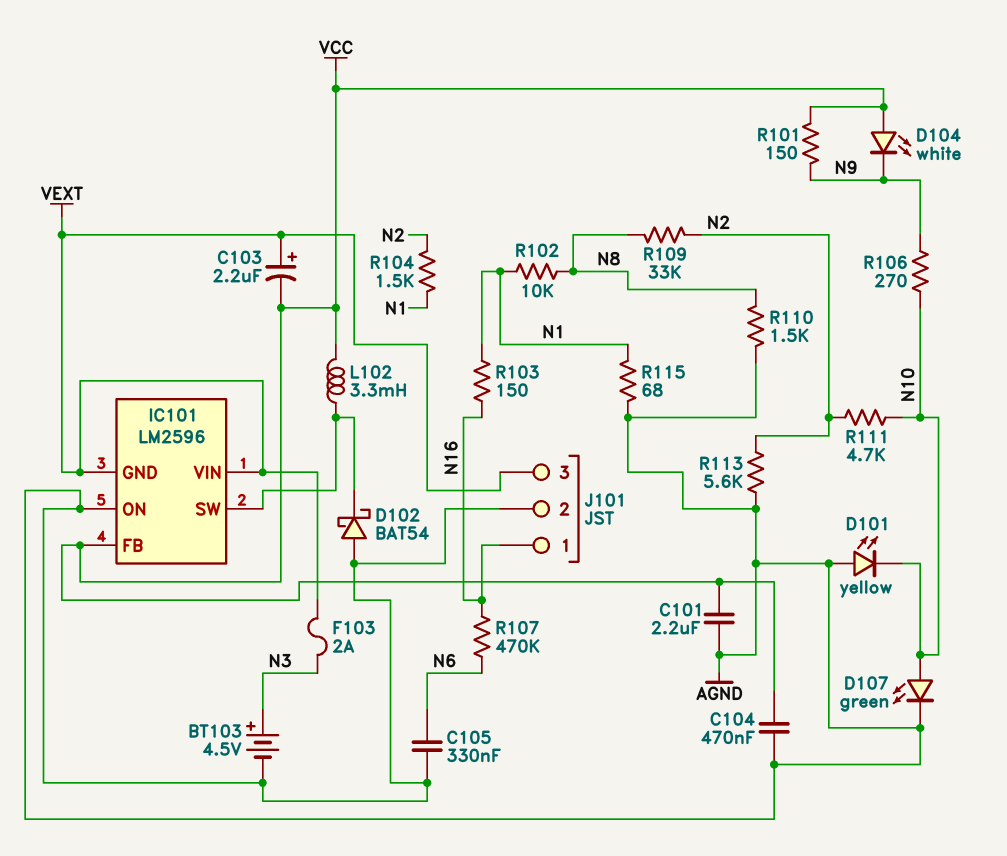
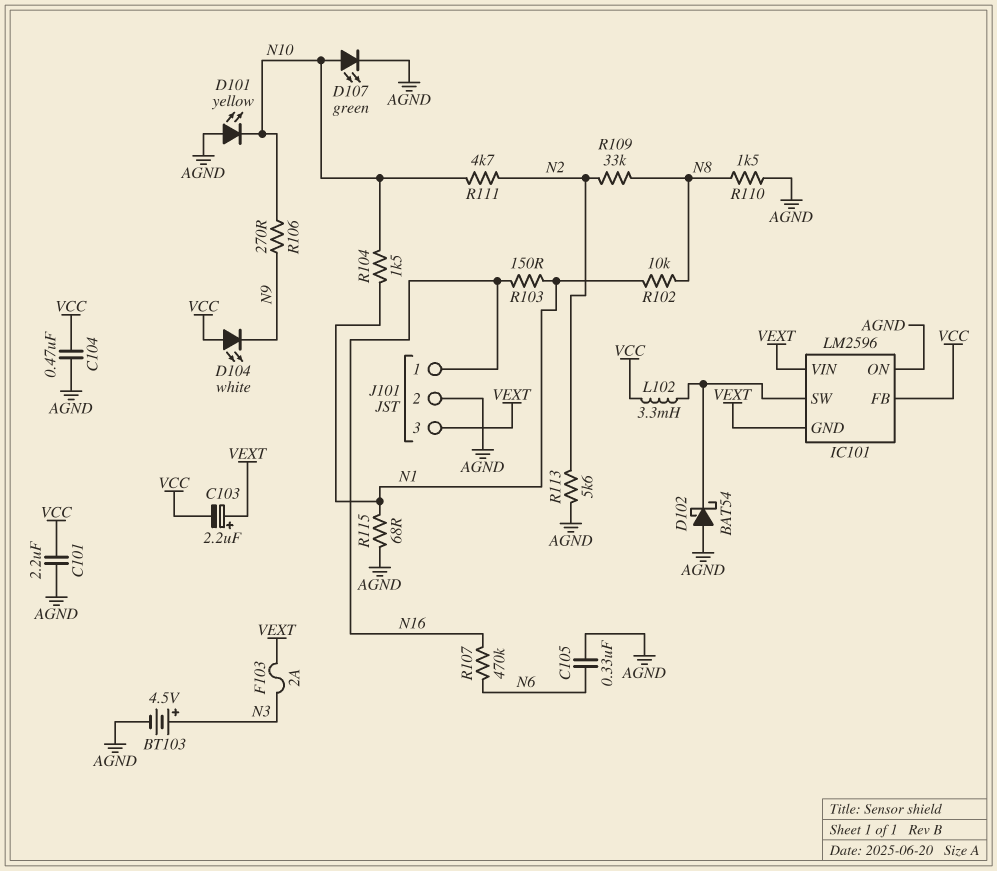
R101: 150 (N9, VCC) -> none
R104: 1.5k (N1, N2) -> 1.5k (N1, N10)

